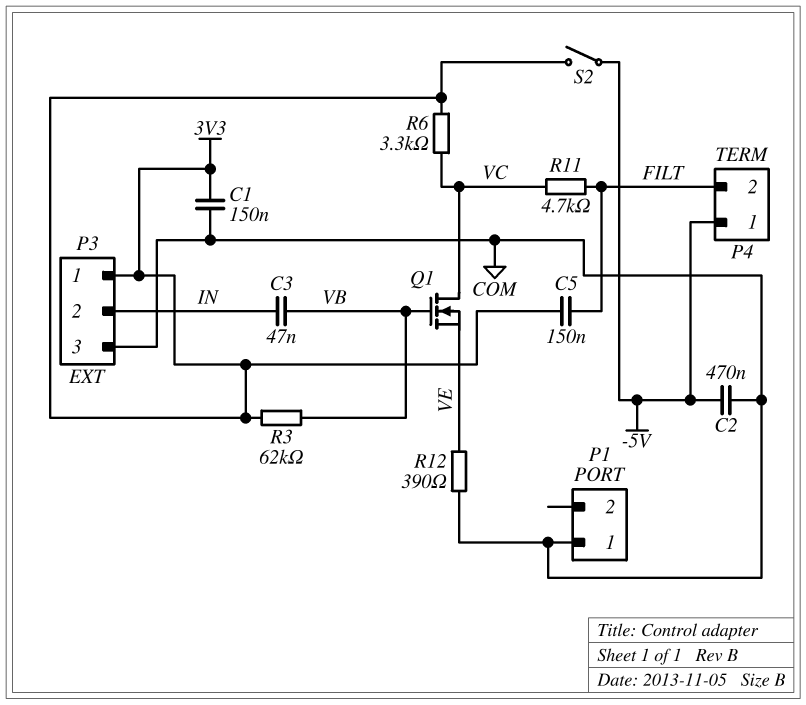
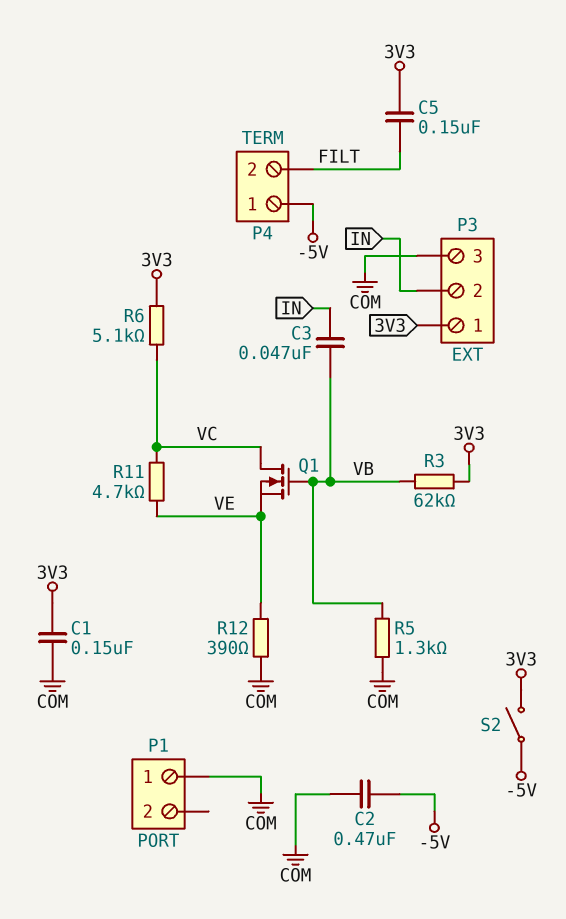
R5: none -> 1.3k (COM, VB)
R6: 3.3k (3V3, VC) -> 5.1k (3V3, VC)
R11: 4.7k (FILT, VC) -> 4.7k (VC, VE)

